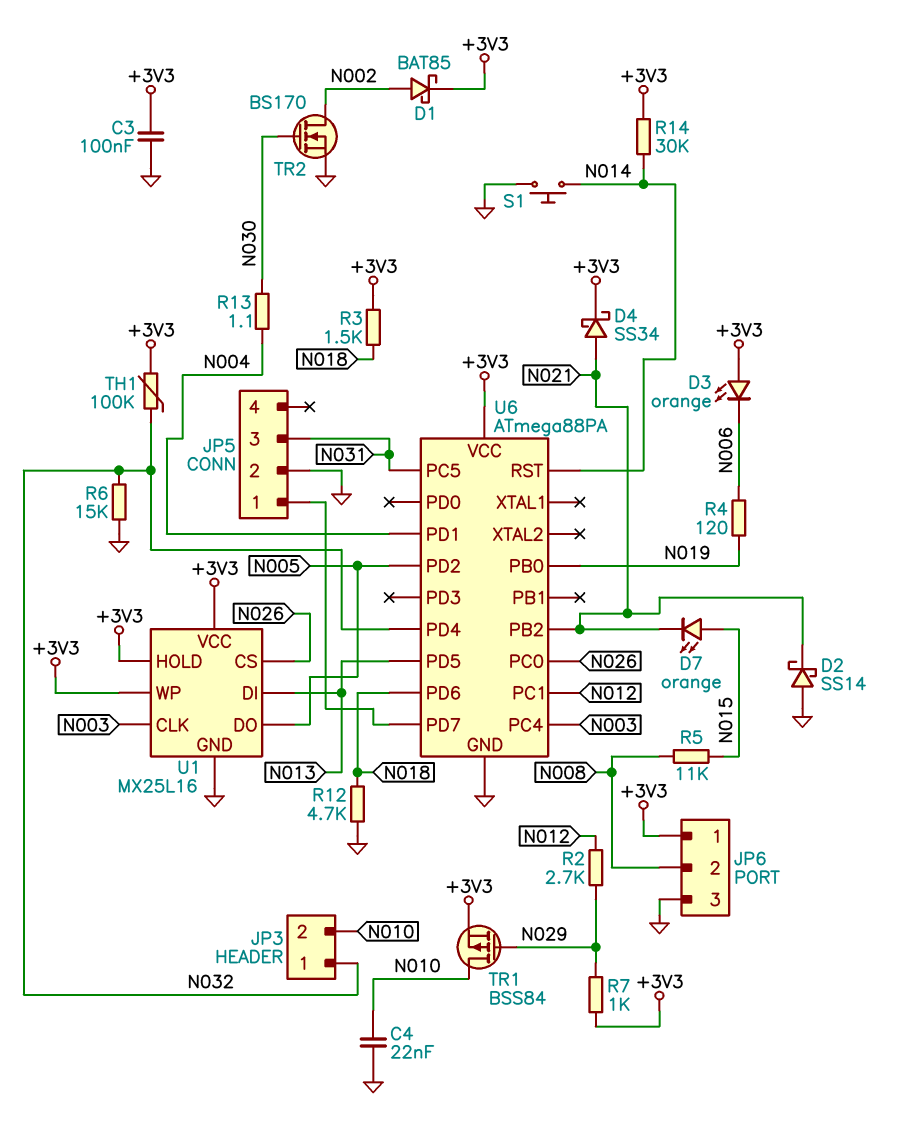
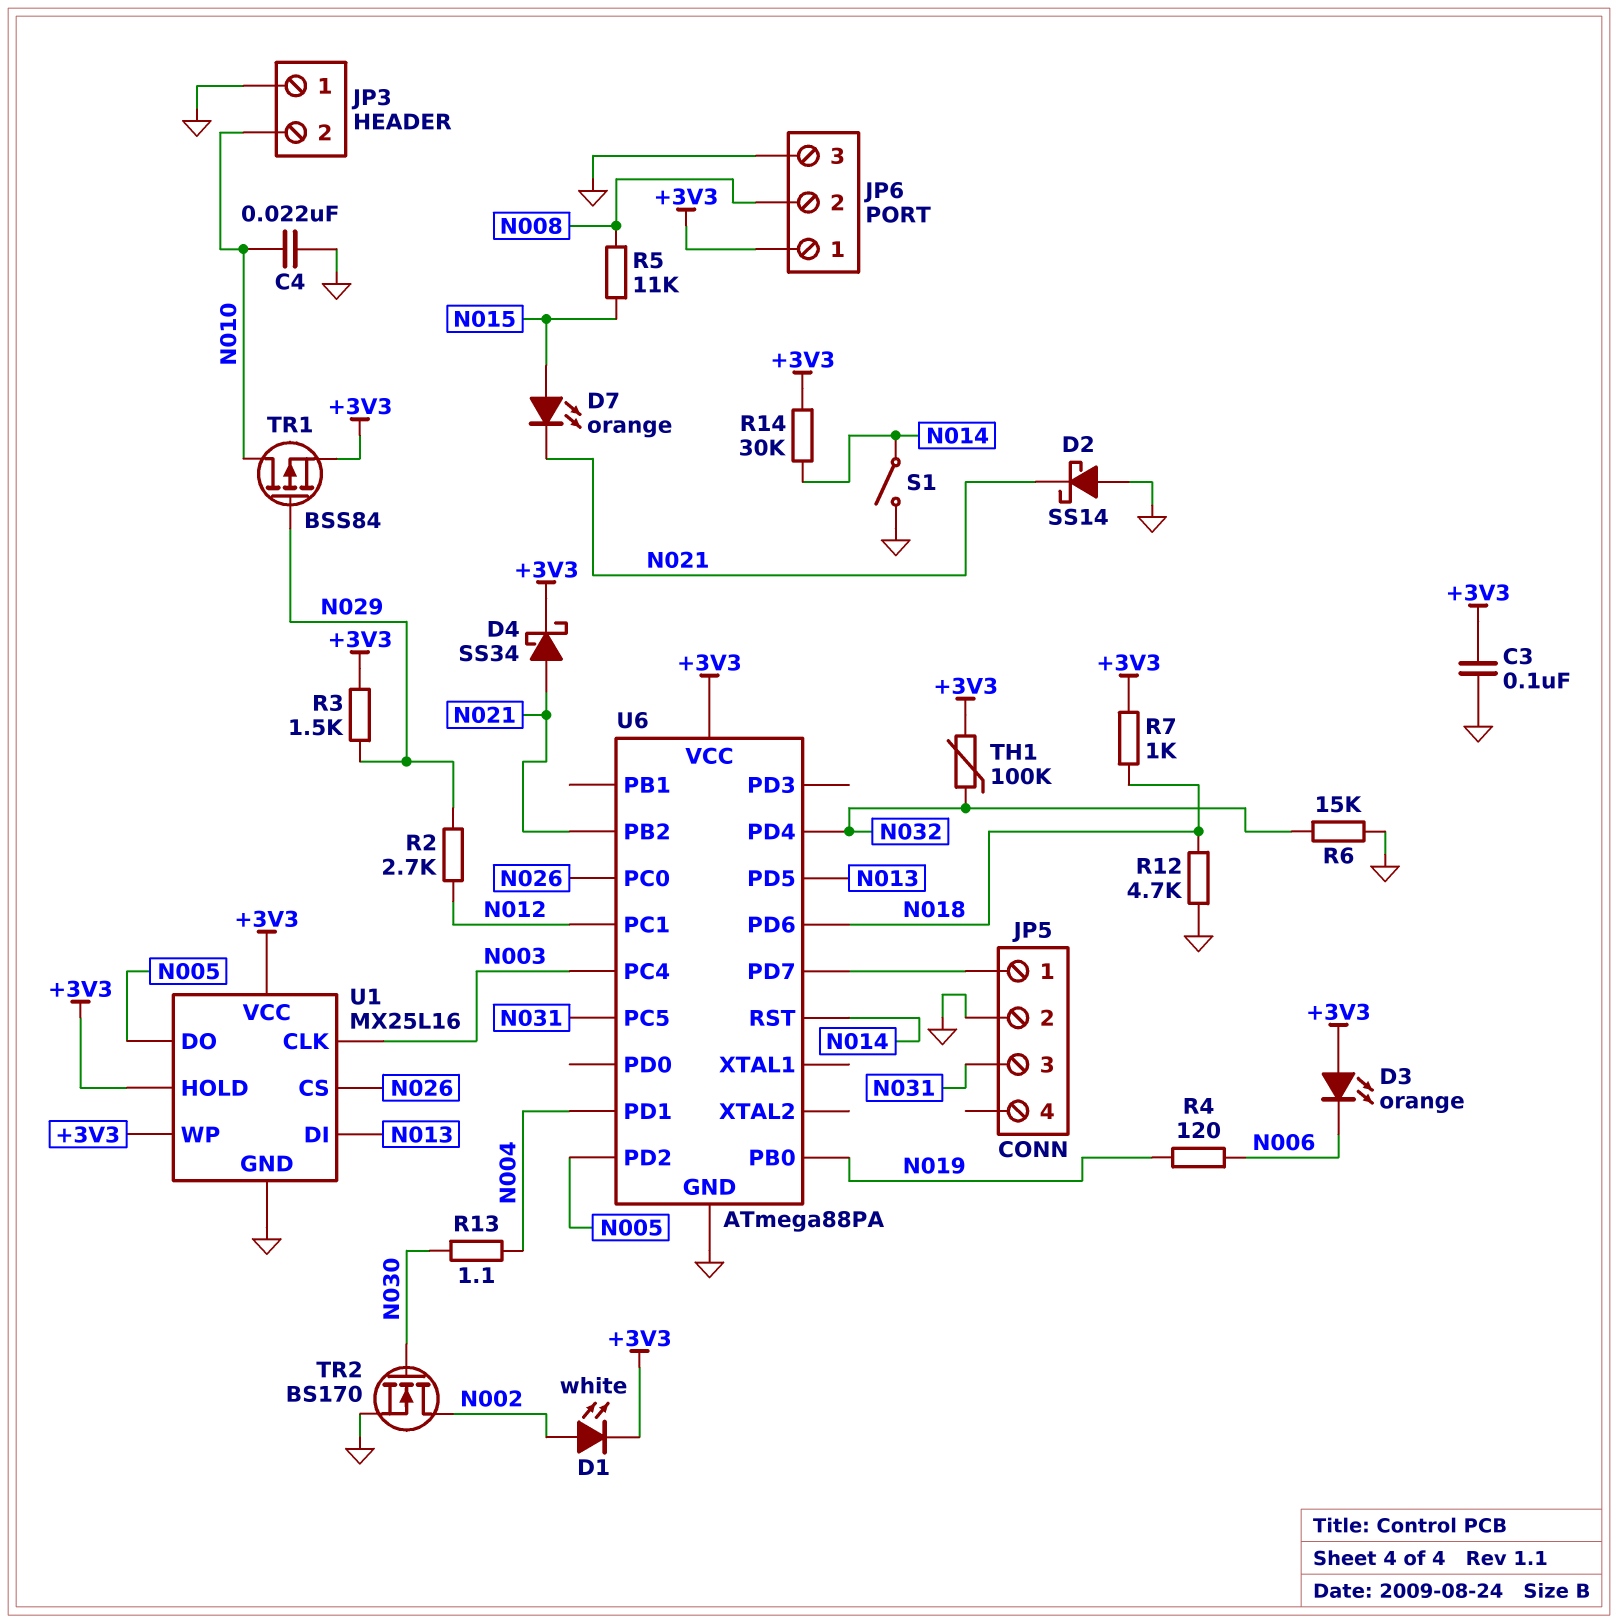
D1: schottky BAT85 (A N002, K +3V3) -> LED white (A N002, K +3V3)
JP3 pin 1: N032 -> GND
R3: 1.5k (+3V3, N018) -> 1.5k (+3V3, N029)
R7: 1k (+3V3, N029) -> 1k (+3V3, N018)
S1: button (GND, N014) -> switch (GND, N014)

